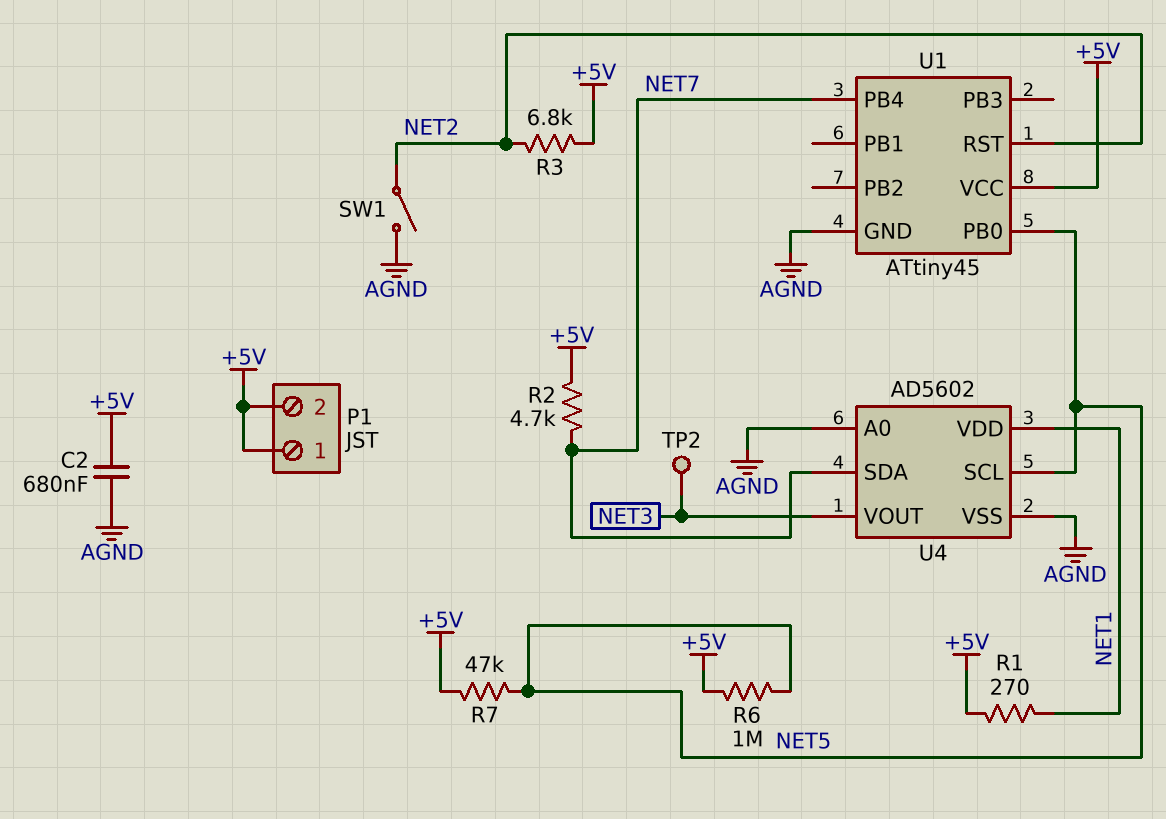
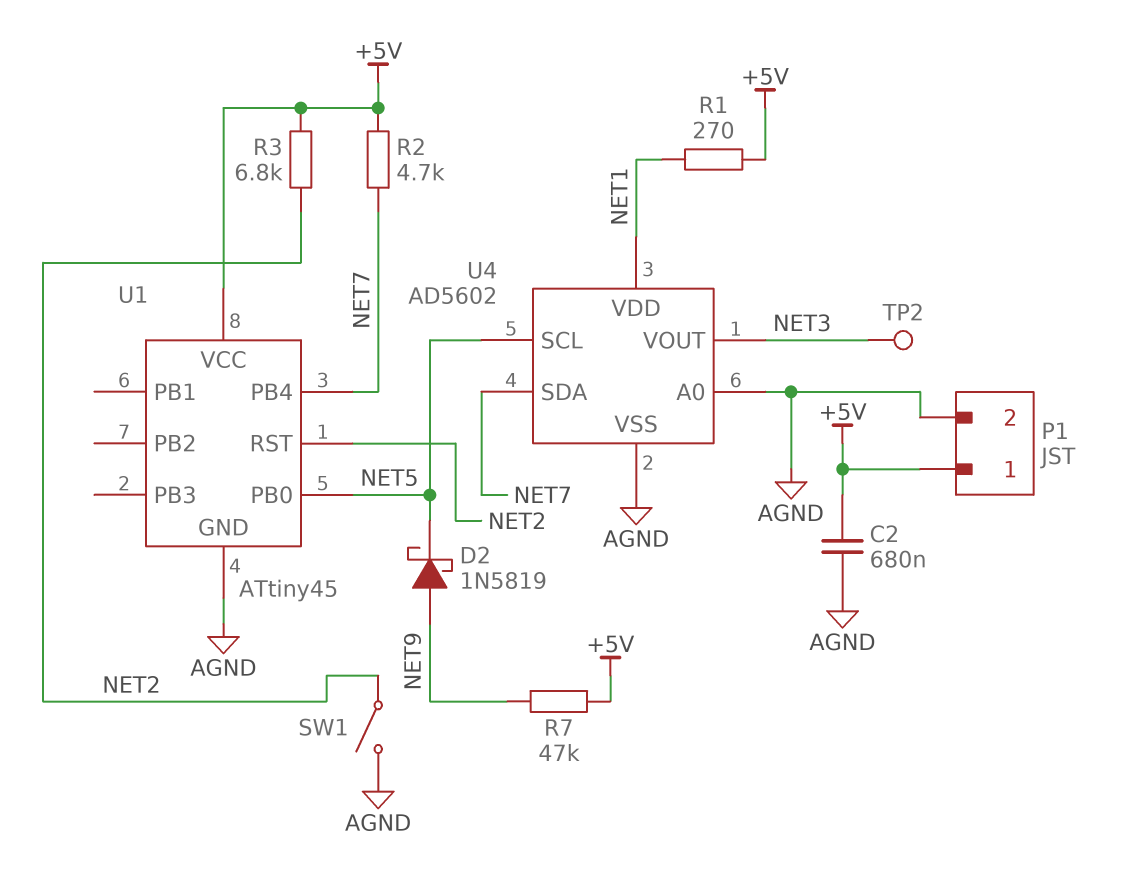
D2: none -> schottky 1N5819 (A NET9, K NET5)
P1 pin 2: +5V -> AGND
R6: 1M (+5V, NET5) -> none
R7: 47k (+5V, NET5) -> 47k (+5V, NET9)

